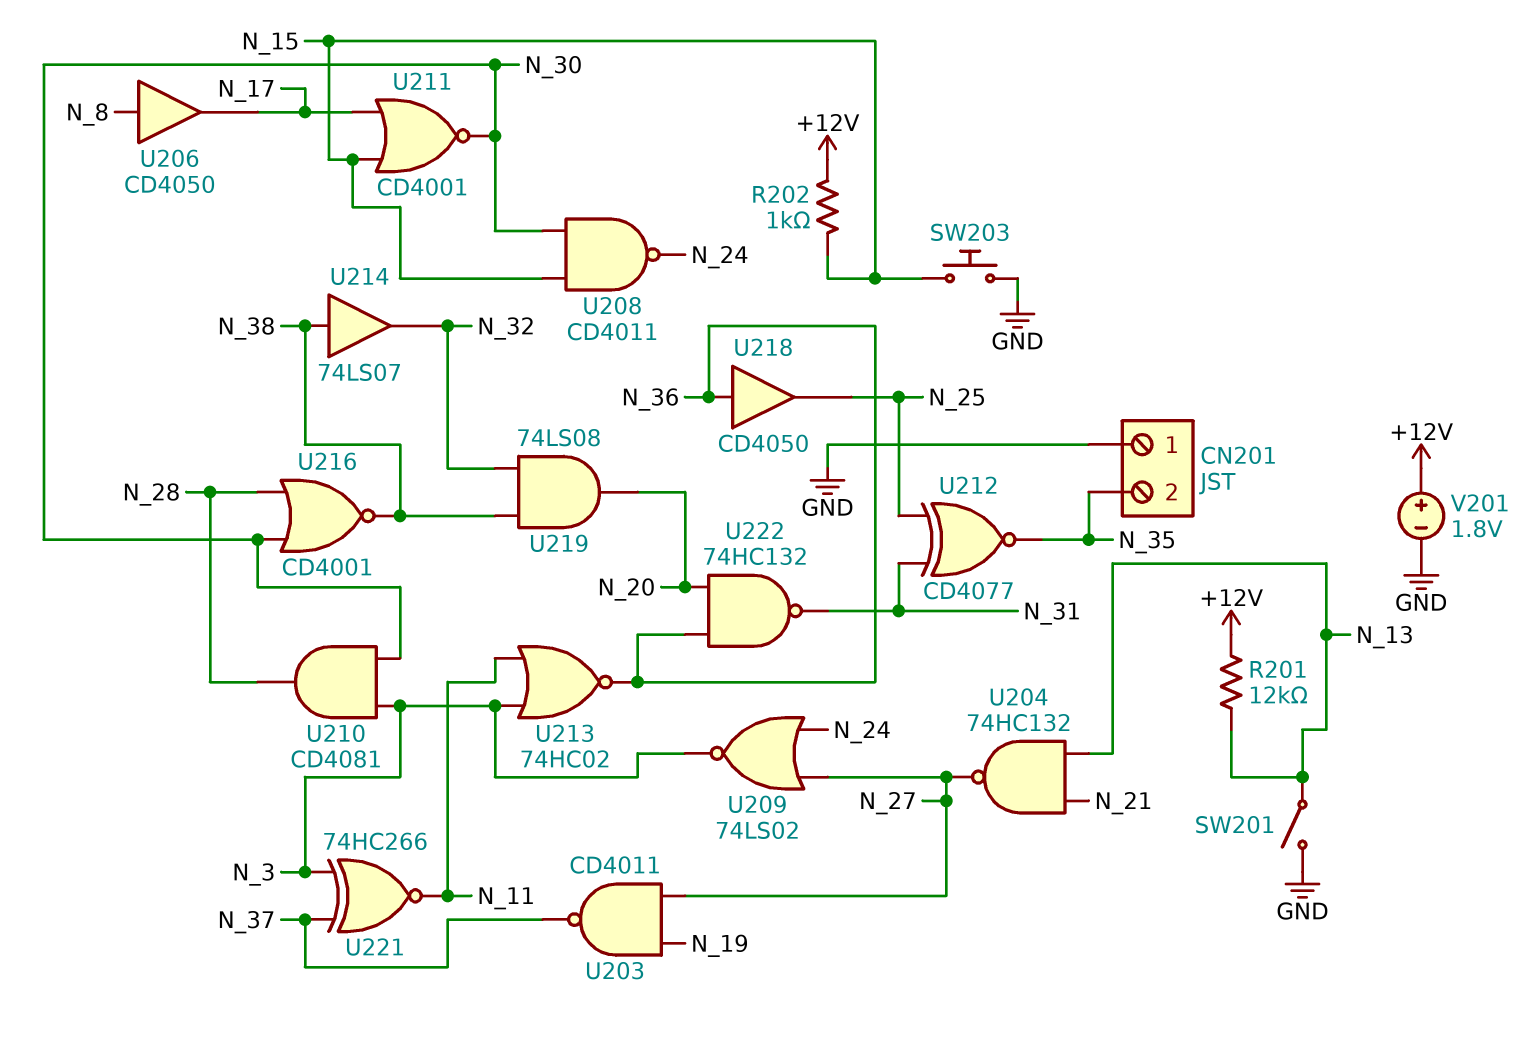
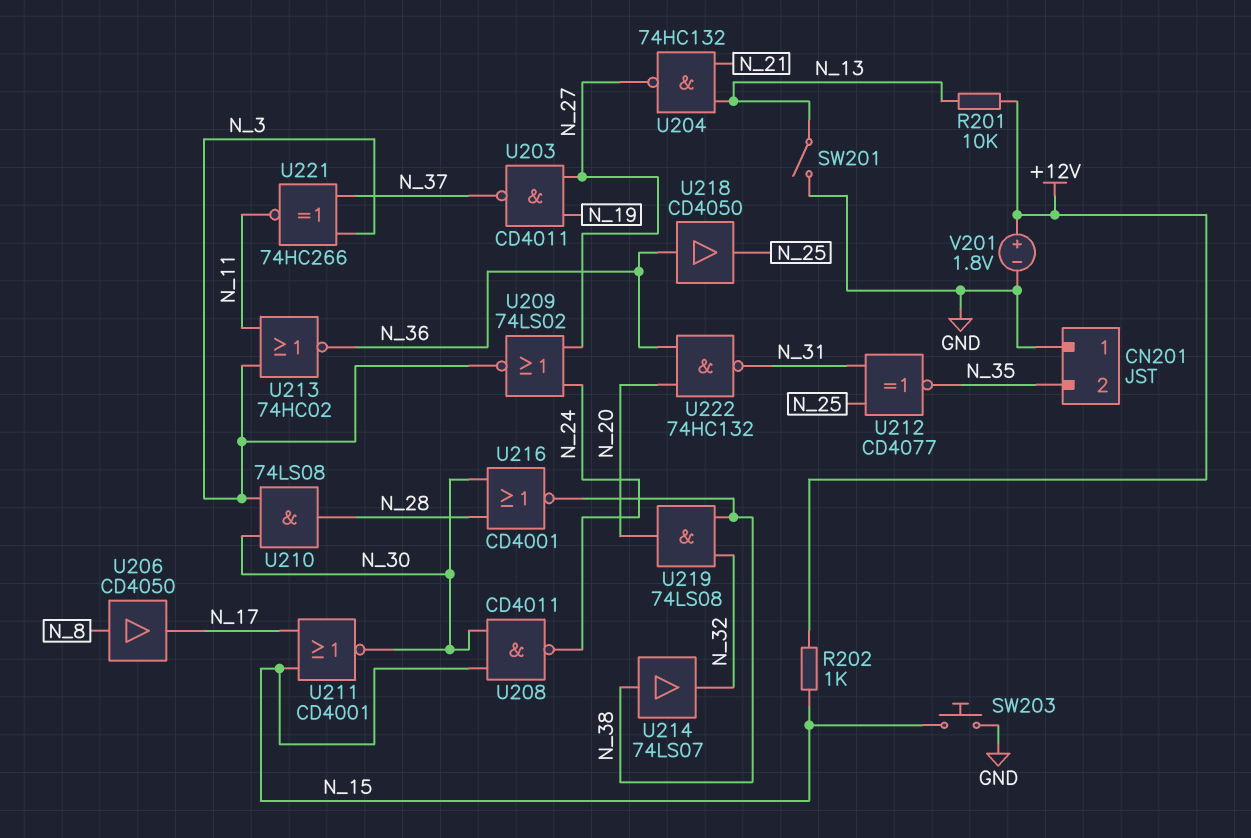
R201: 12k (+12V, N_13) -> 10k (+12V, N_13)
U210: AND CD4081 (in N_3, in N_30, out N_28) -> AND 74LS08 (in N_3, in N_30, out N_28)

